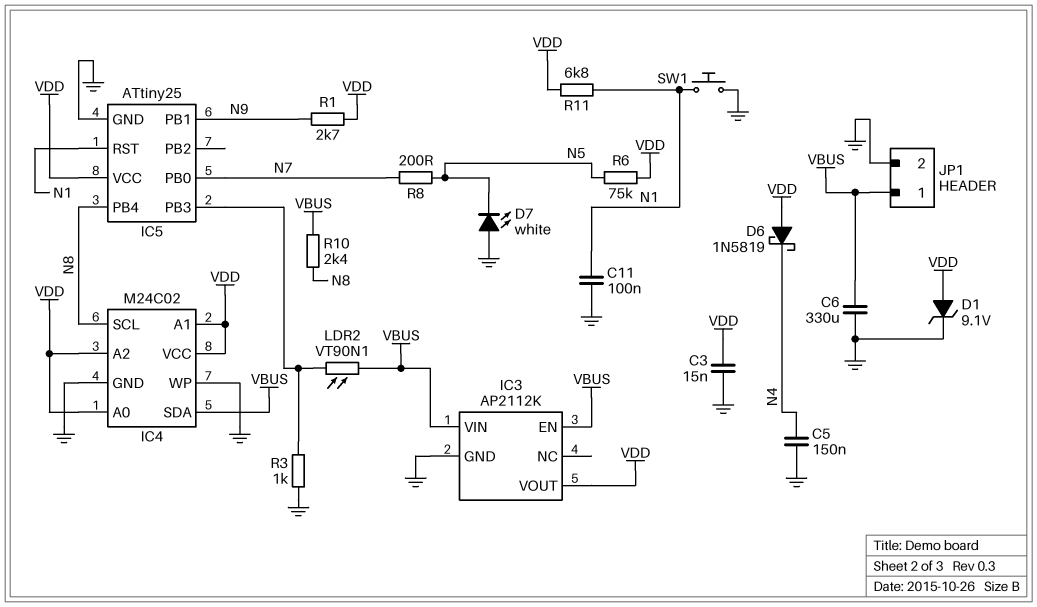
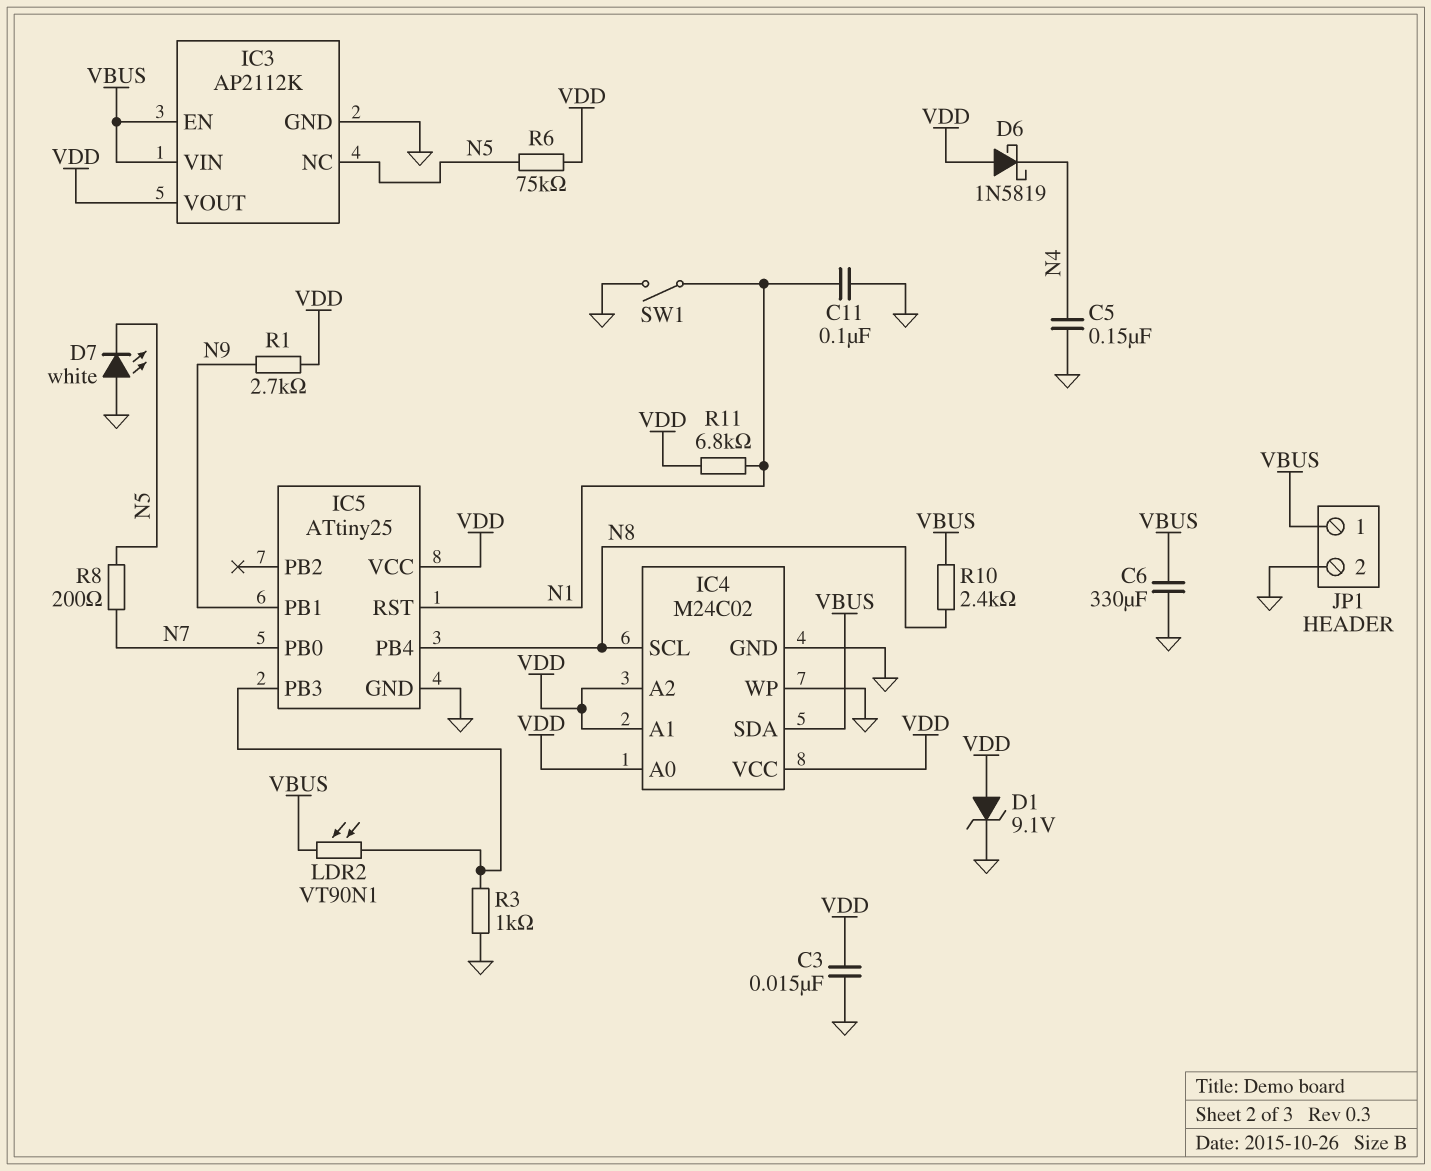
IC3 pin NC: none -> N5
SW1: button (GND, N1) -> switch (GND, N1)

